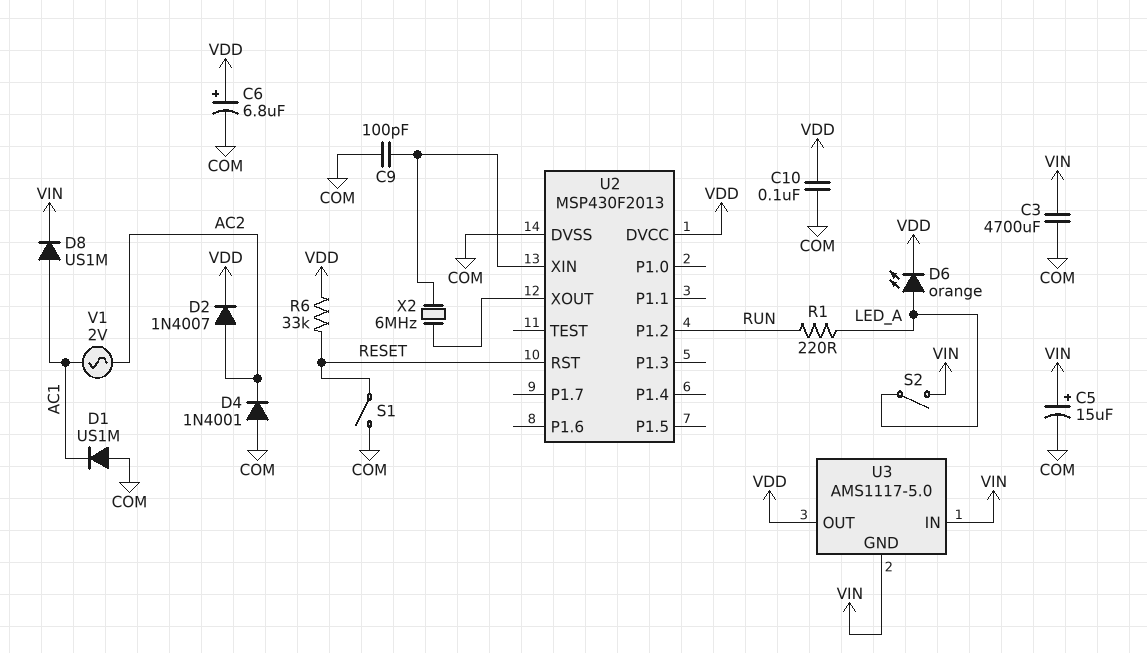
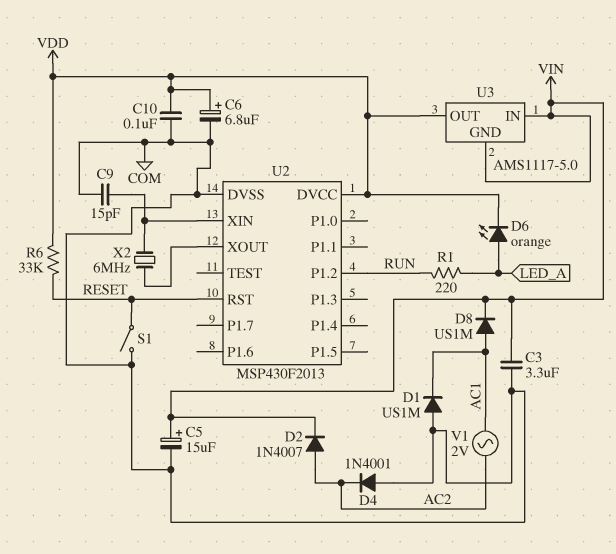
C3: 4700uF (COM, VIN) -> 3.3uF (COM, VIN)
C9: 100pF (COM, U2/XIN) -> 15pF (COM, U2/XIN)
D2: diode 1N4007 (A AC2, K VDD) -> diode 1N4007 (A AC2, K VIN)
S2: switch (LED_A, VIN) -> none

